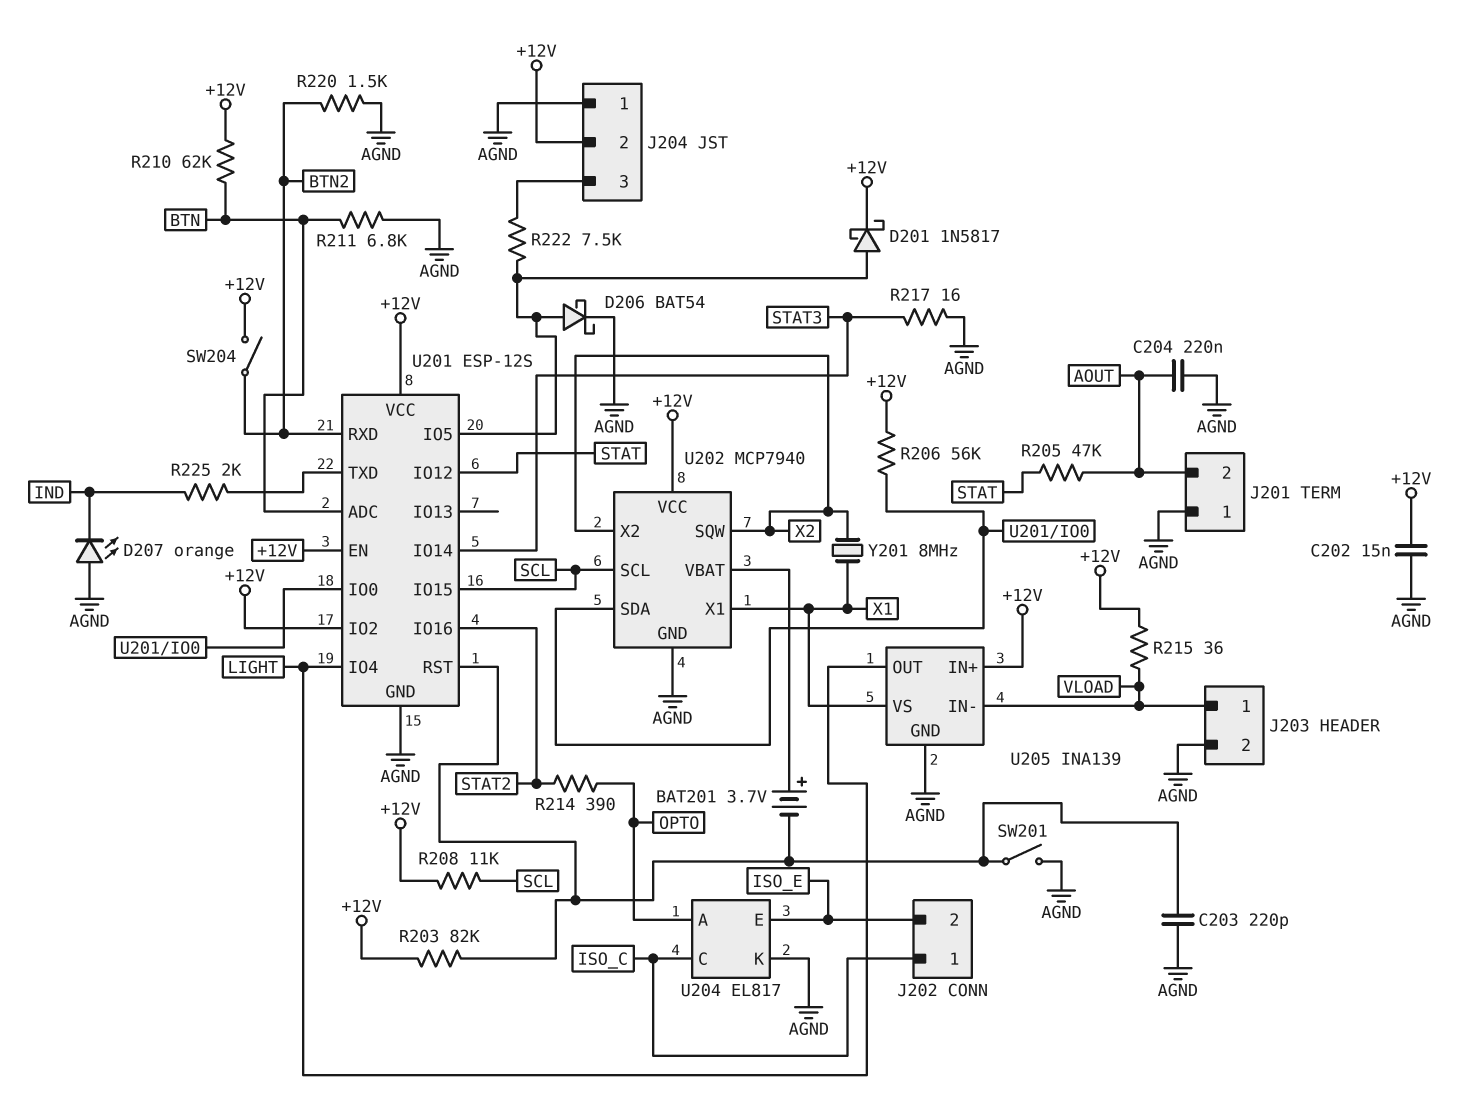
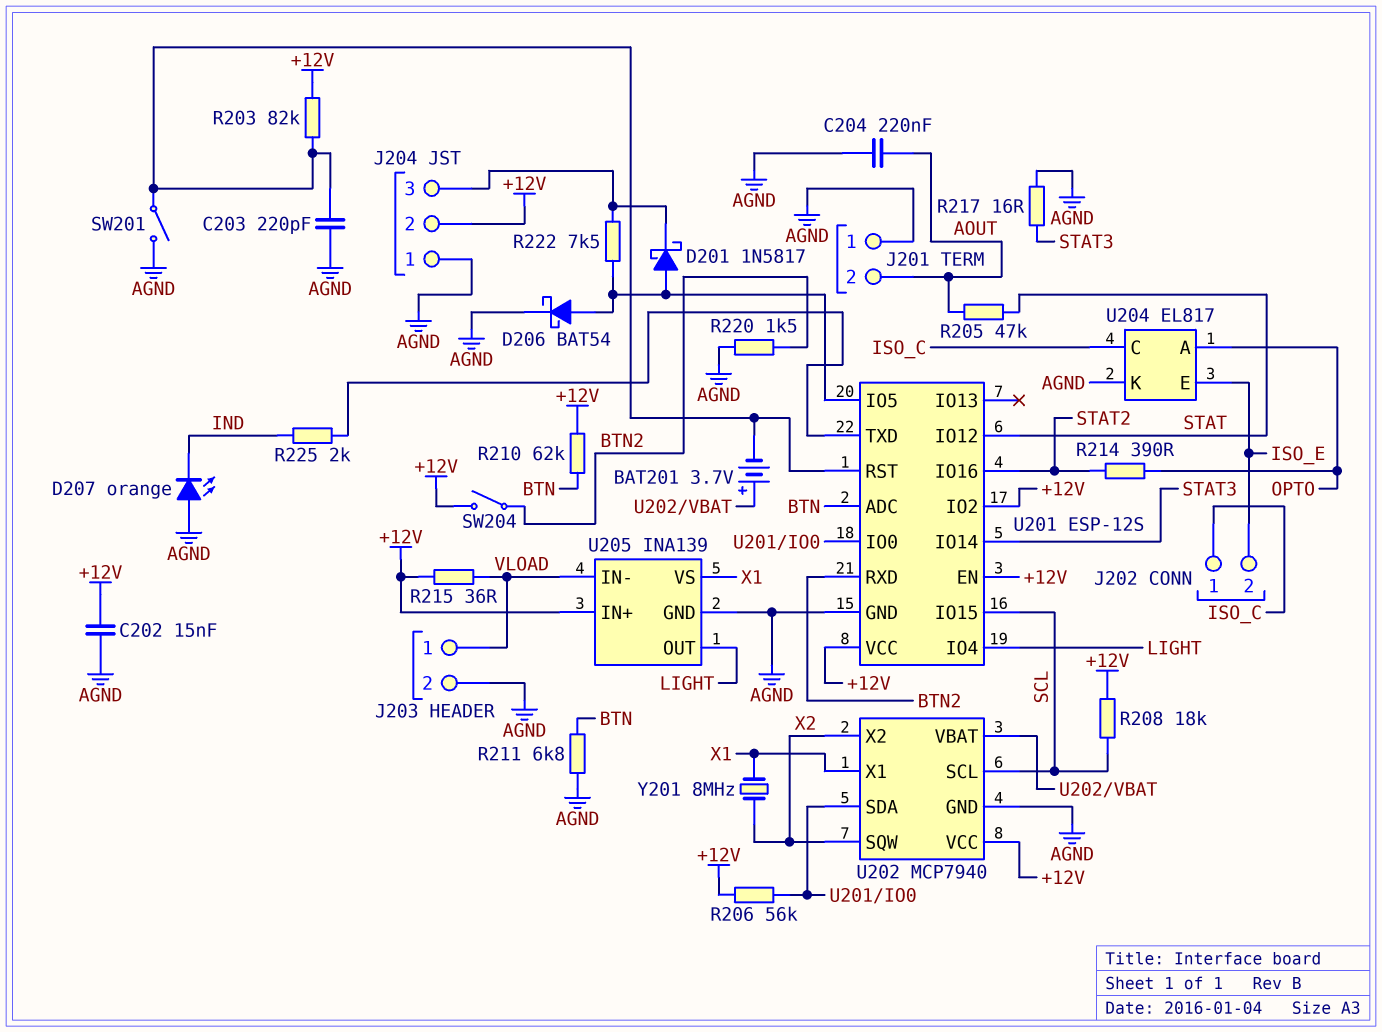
D201: schottky 1N5817 (A U201/IO5, K +12V) -> schottky 1N5817 (A U201/IO5, K J204/3)
R208: 11k (+12V, SCL) -> 18k (+12V, SCL)

